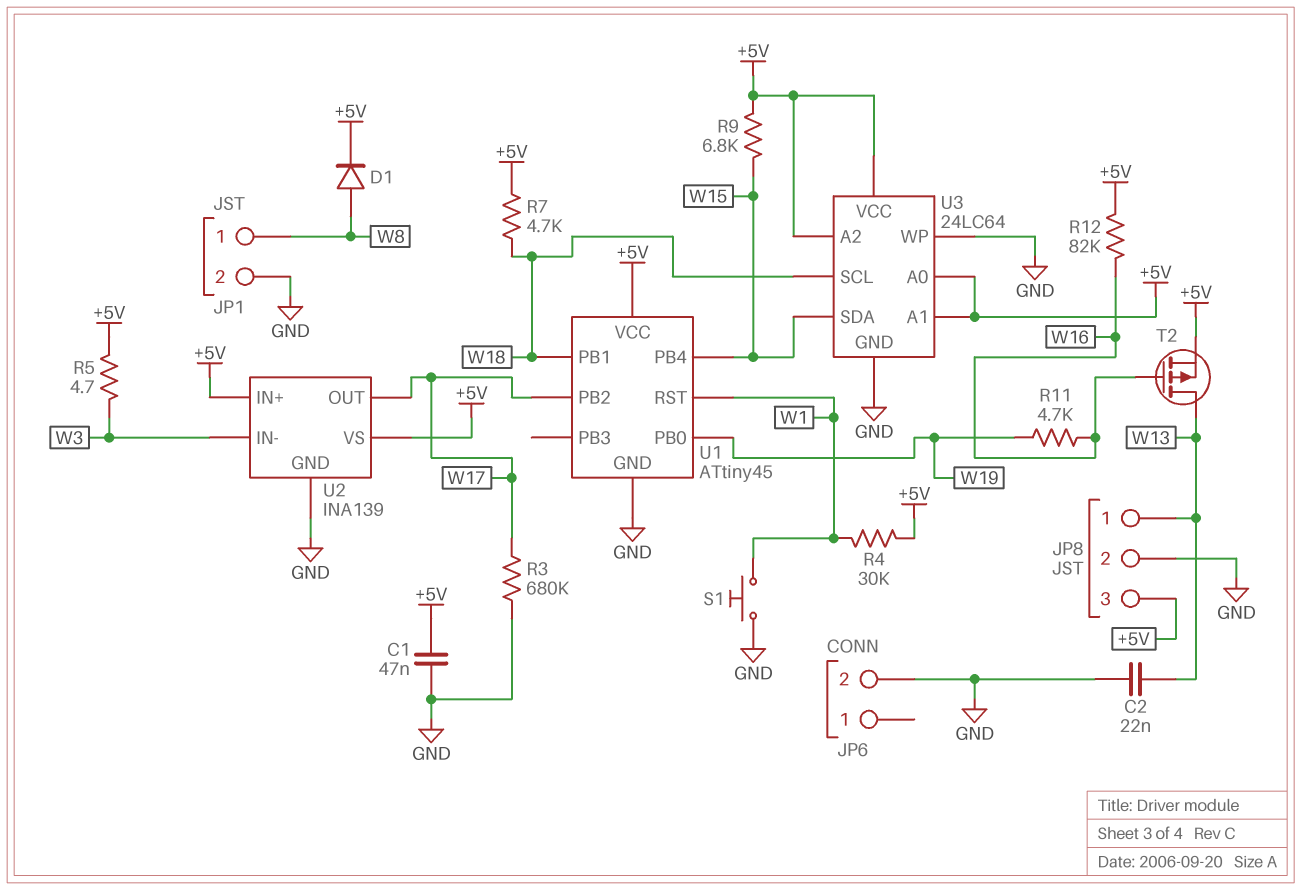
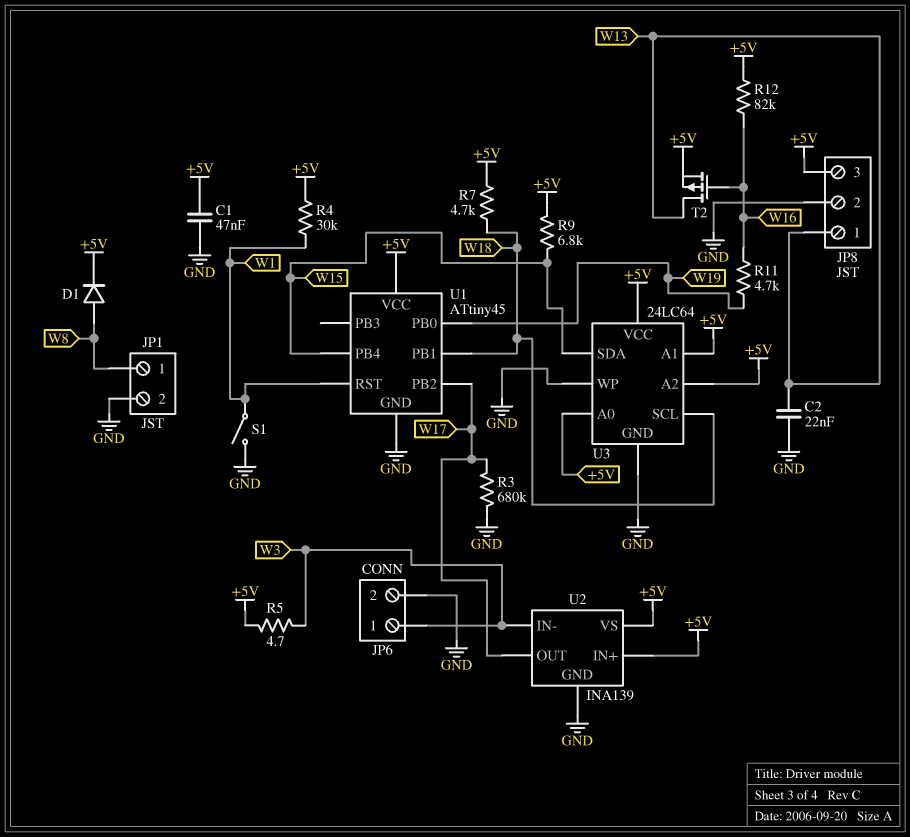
JP6 pin 1: none -> W3
S1: button (GND, W1) -> switch (GND, W1)

